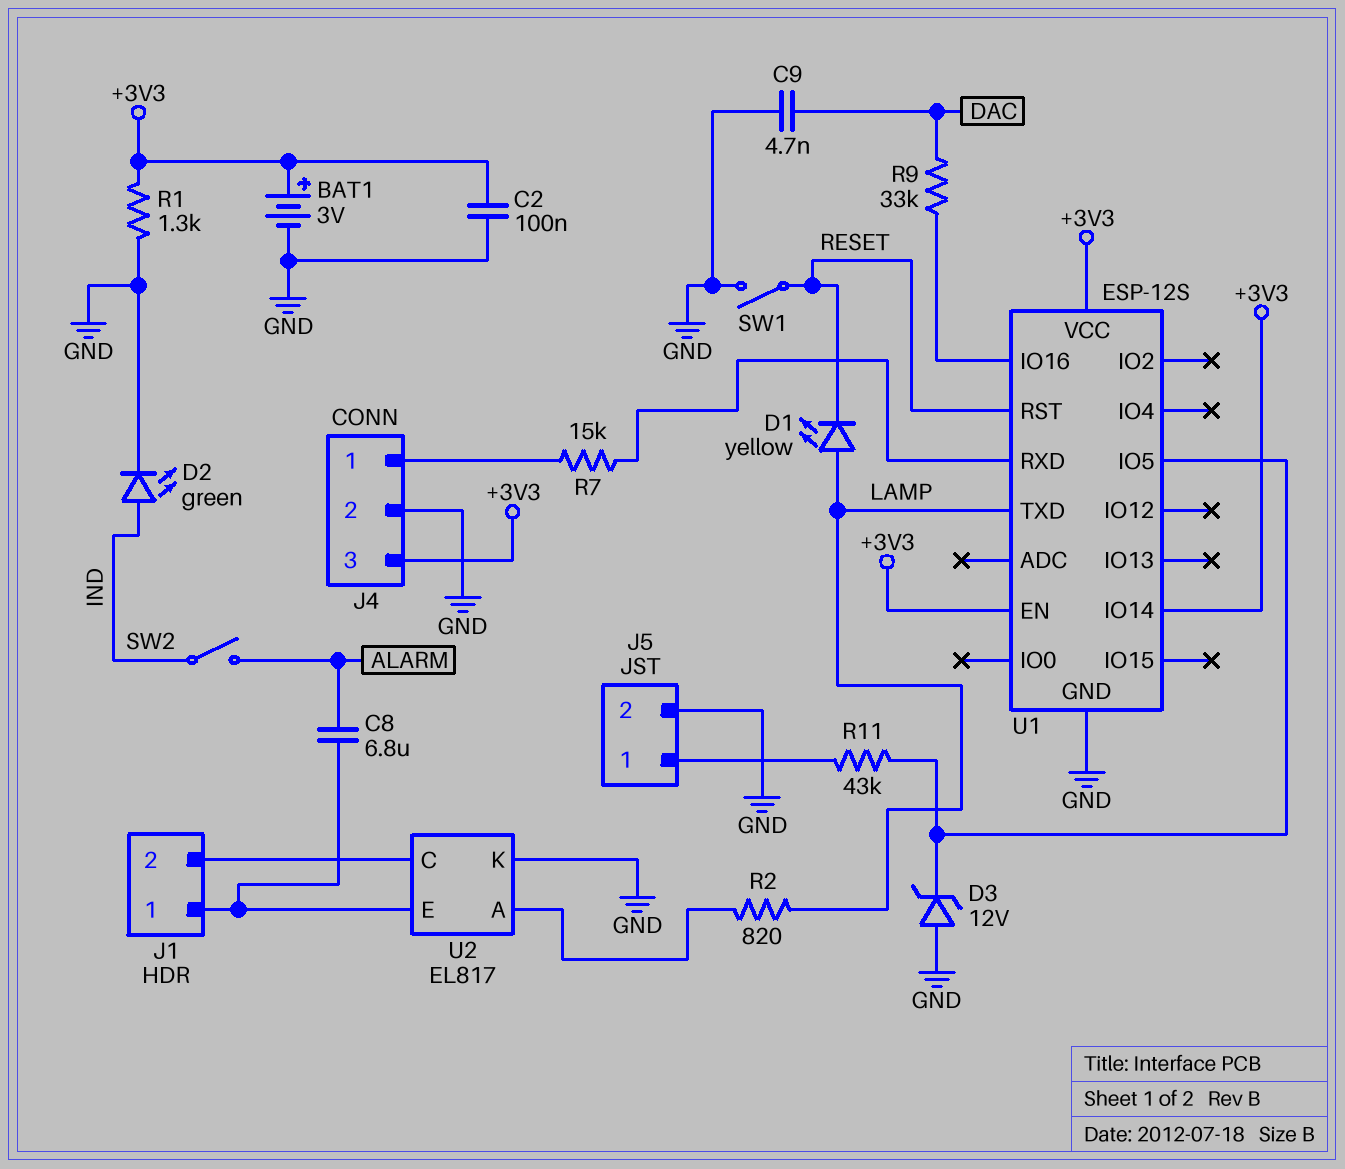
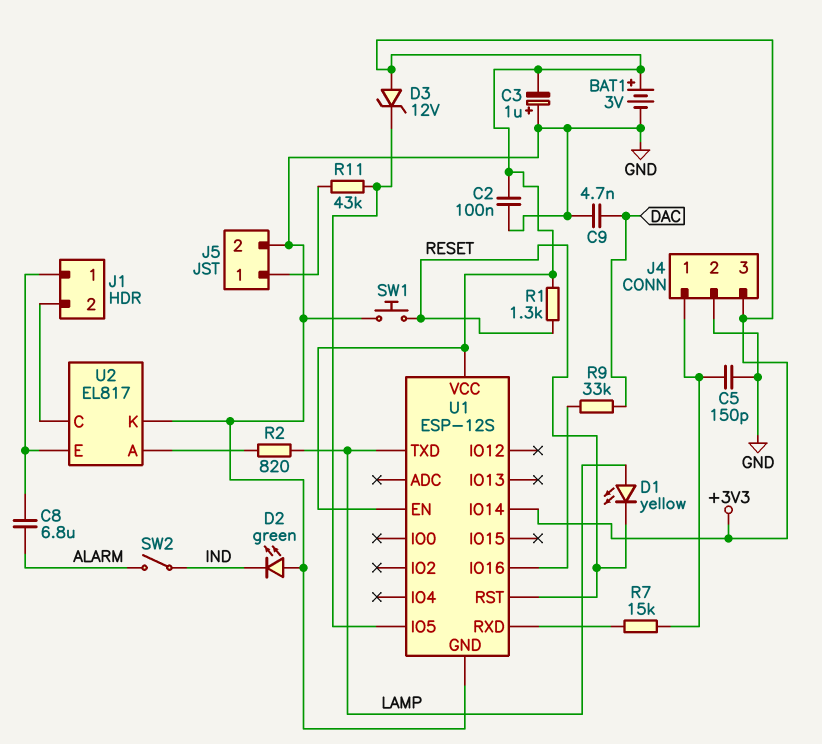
C3: none -> 1uF (plus GND, minus +3V3)
C5: none -> 150pF (GND, J4/1)
D2: LED green (A IND, K GND) -> LED green (A GND, K IND)
D3: zener 12V (A GND, K U1/IO5) -> zener 12V (A +3V3, K U1/IO5)
R1: 1.3k (+3V3, GND) -> 1.3k (+3V3, RESET)
SW1: switch (GND, RESET) -> button (GND, RESET)

